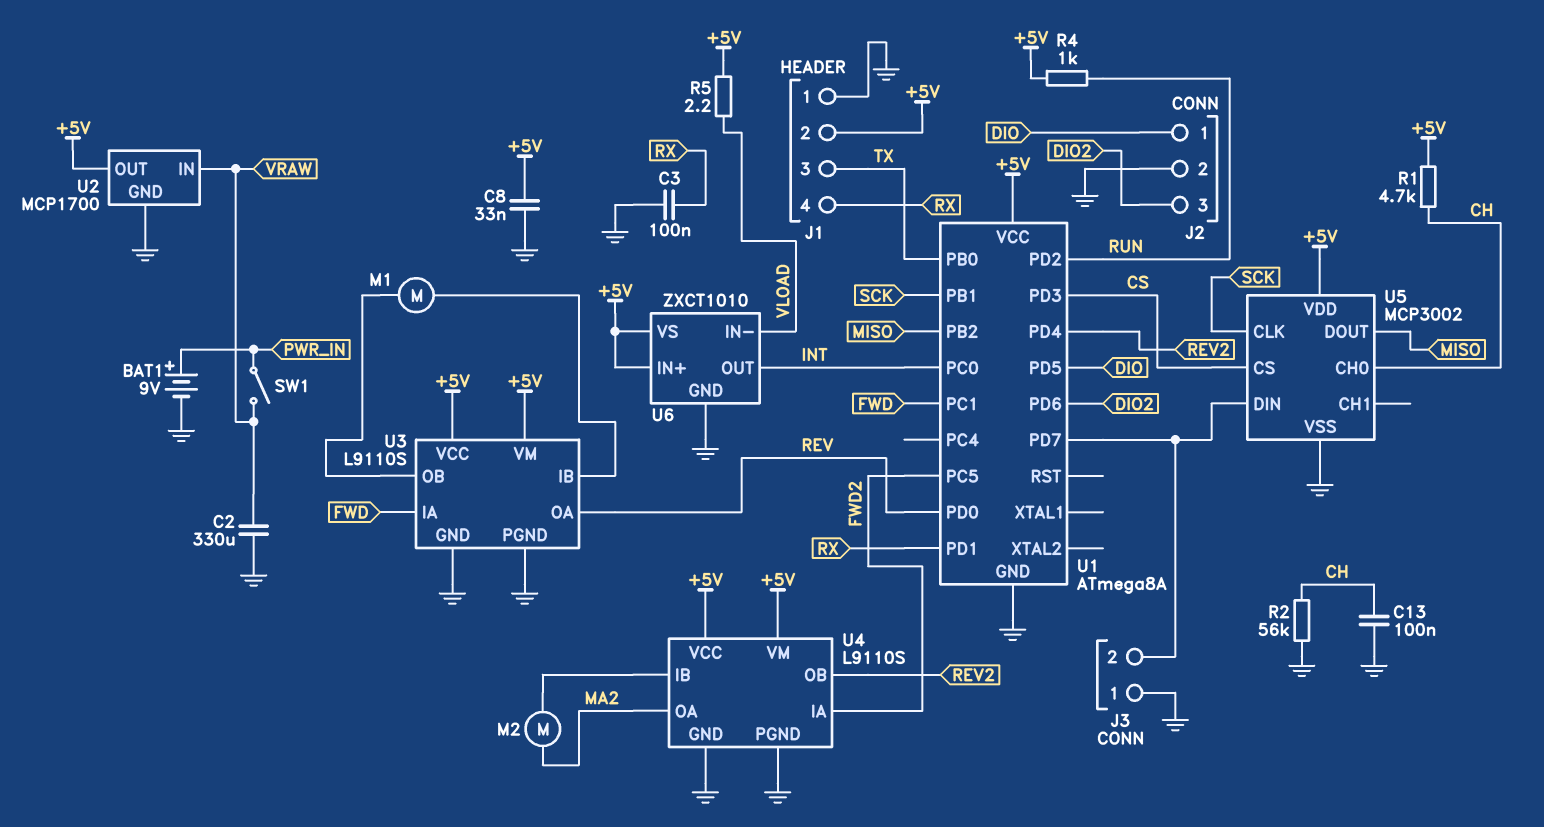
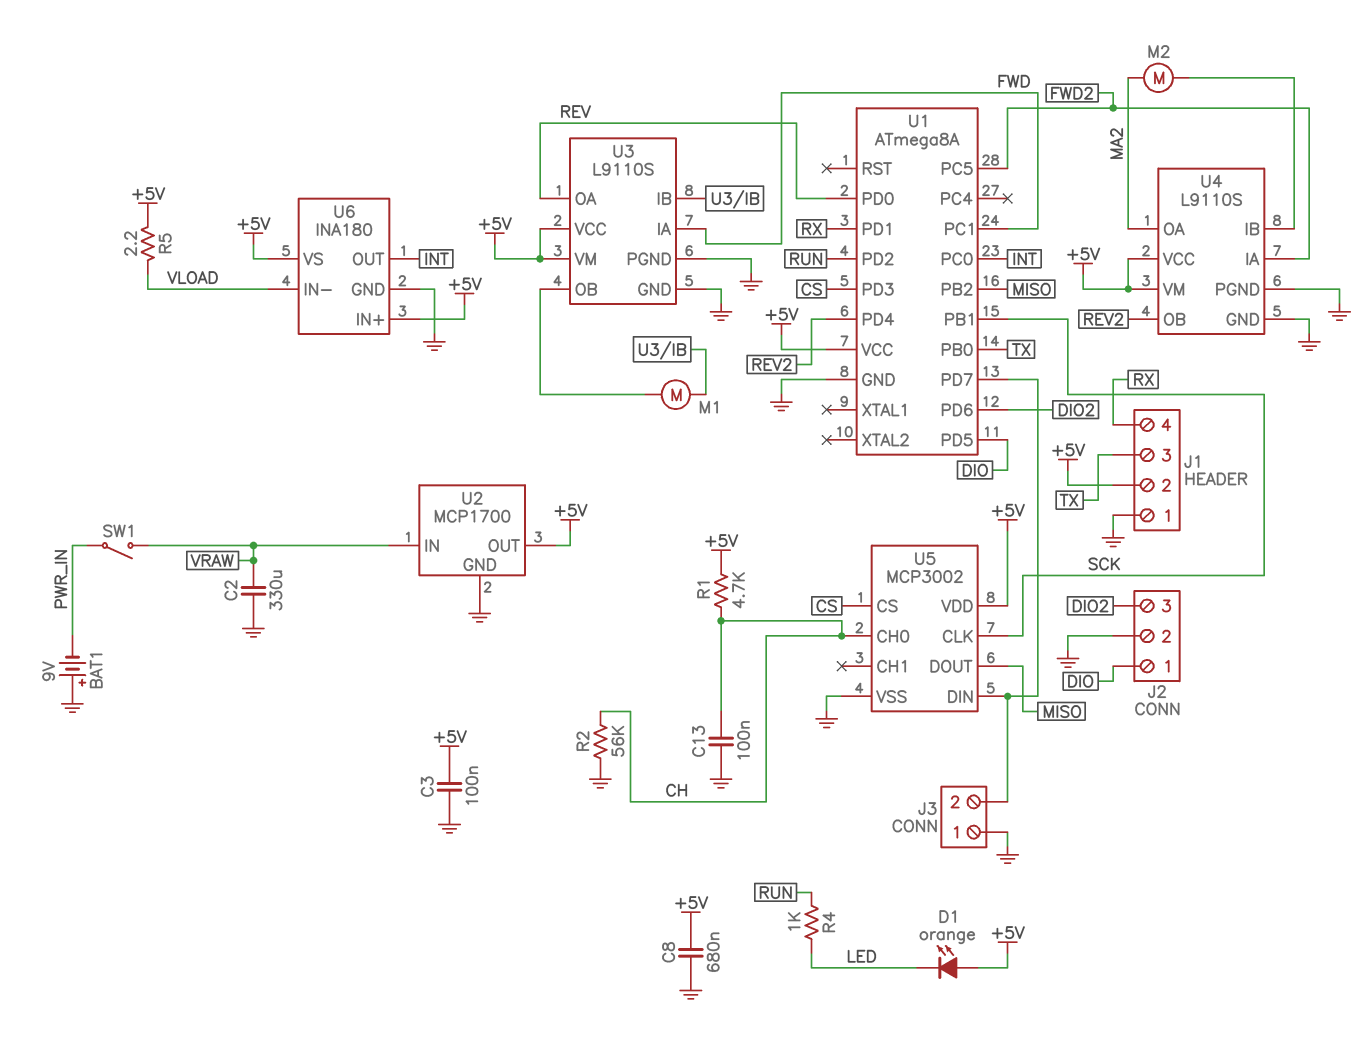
BAT1: 9V (plus PWR_IN, minus GND) -> 9V (plus GND, minus PWR_IN)
C3: 100nF (GND, RX) -> 100nF (+5V, GND)
C8: 33nF (+5V, GND) -> 680nF (+5V, GND)
D1: none -> LED orange (A +5V, K LED)
R4: 1k (+5V, RUN) -> 1k (LED, RUN)
U6: ZXCT1010 -> INA180

